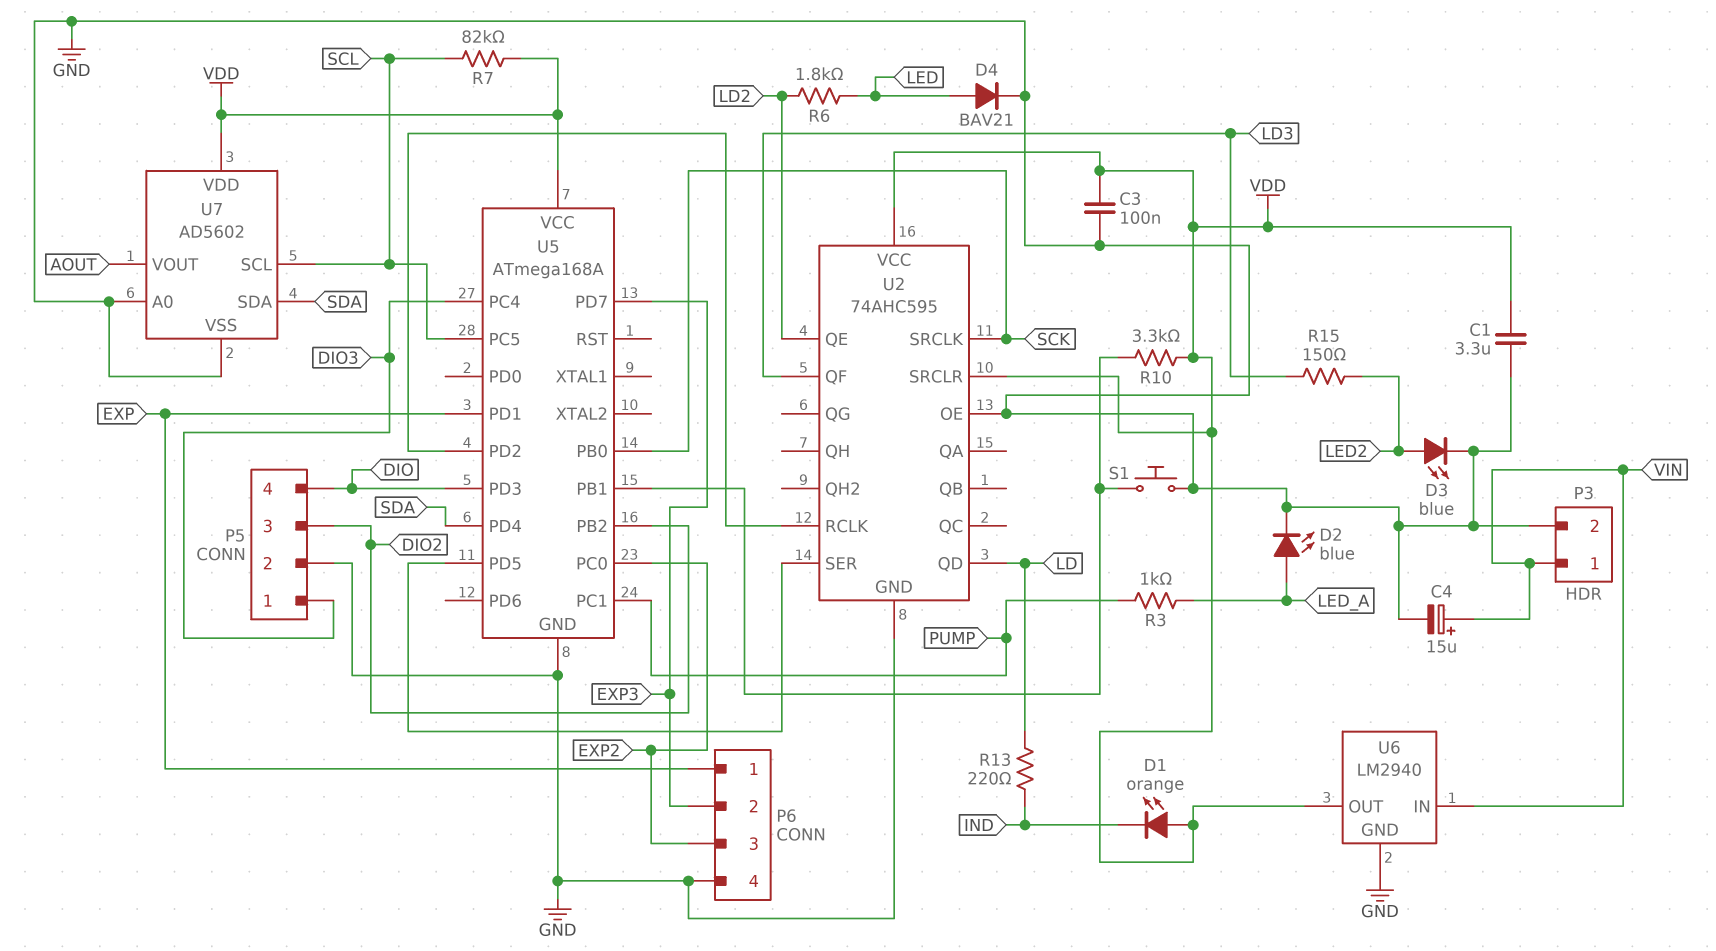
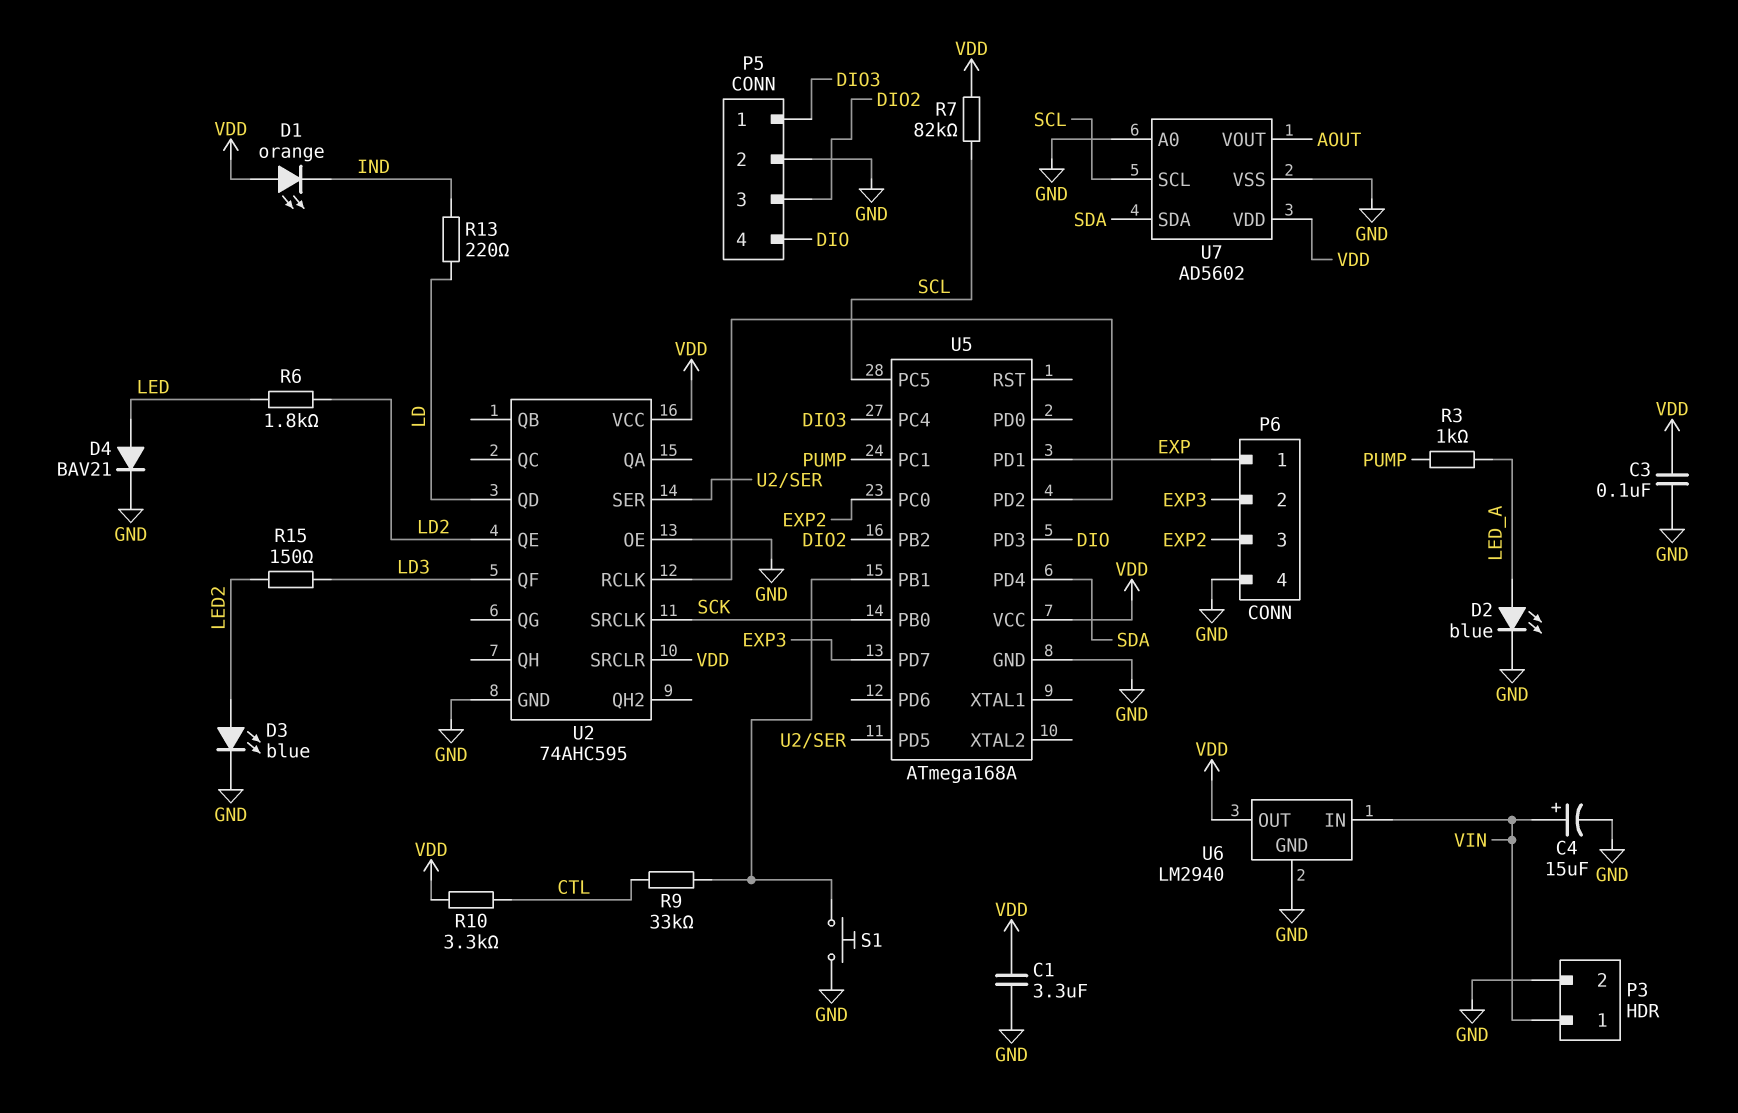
R9: none -> 33k (CTL, U5/PB1)
R10: 3.3k (U5/PB1, VDD) -> 3.3k (CTL, VDD)

